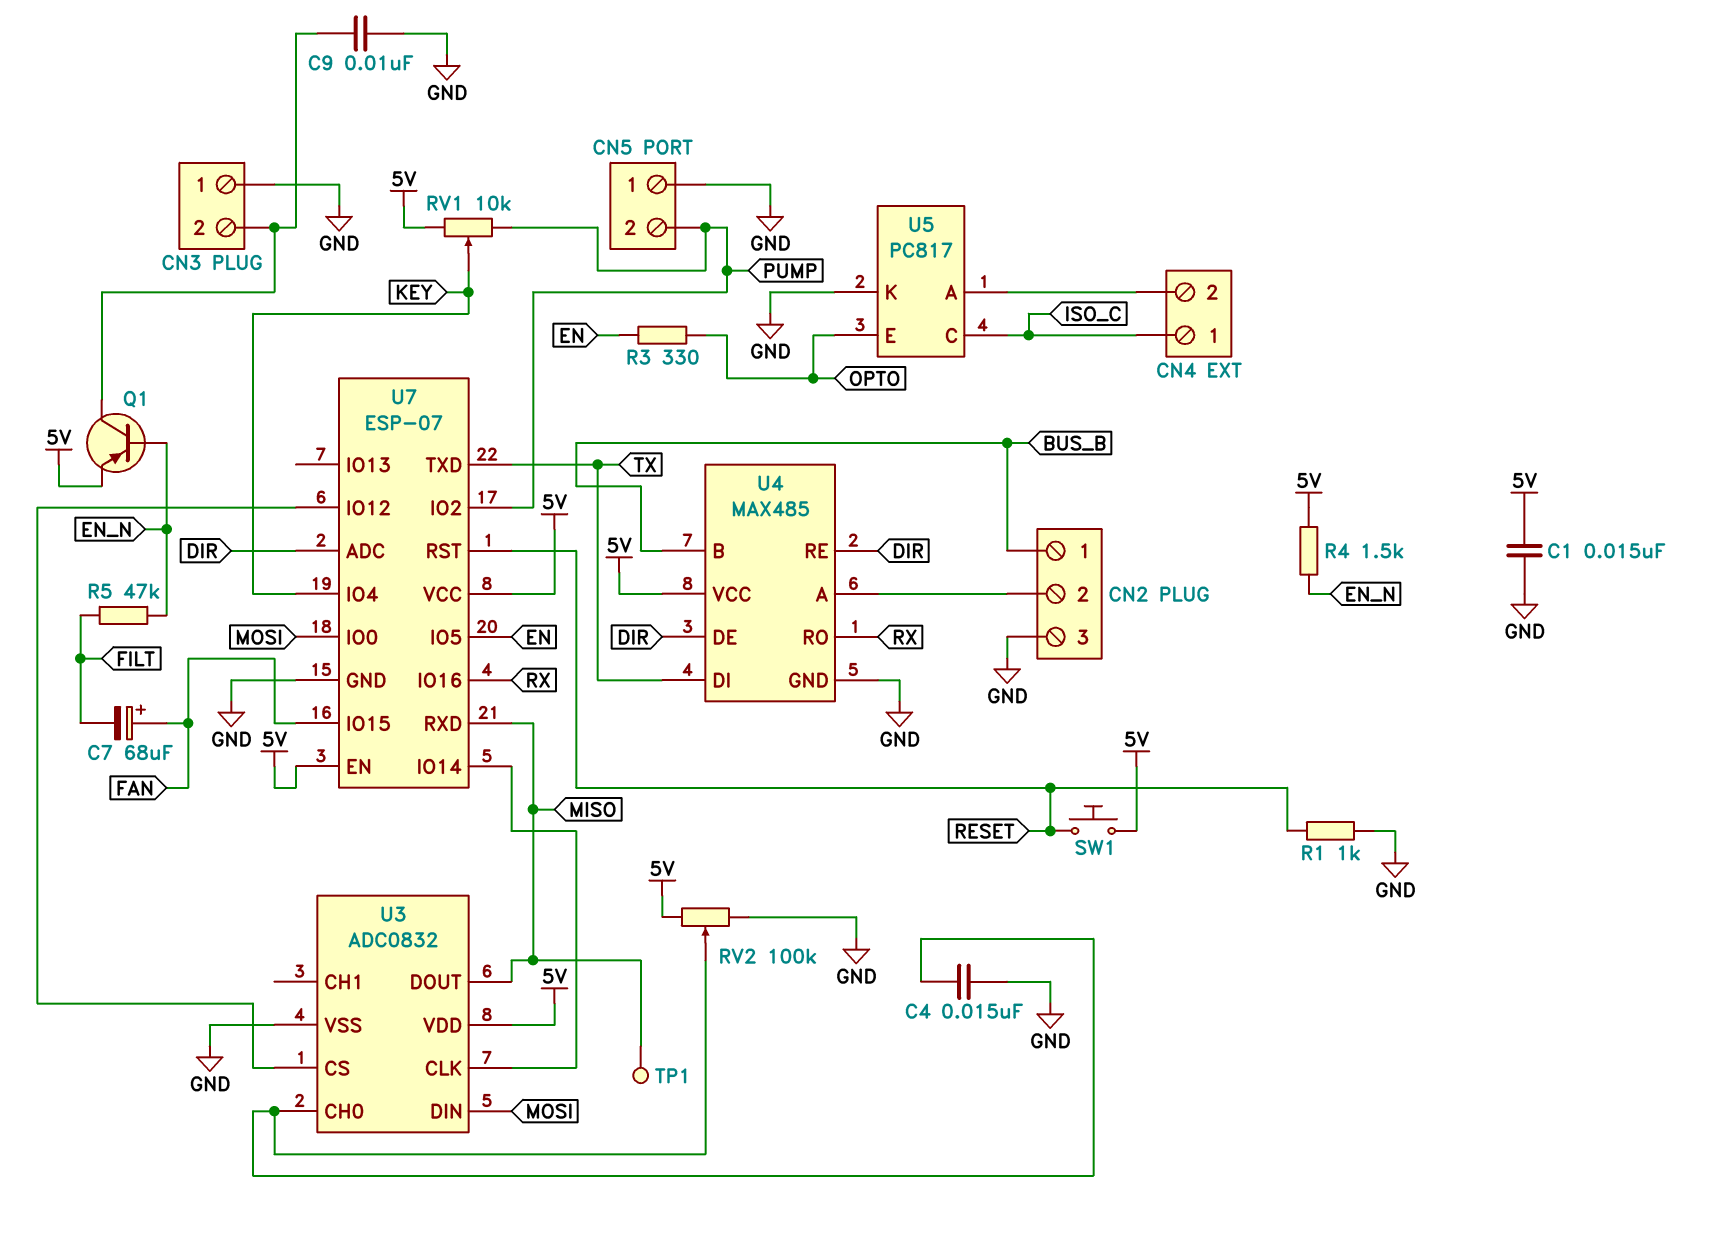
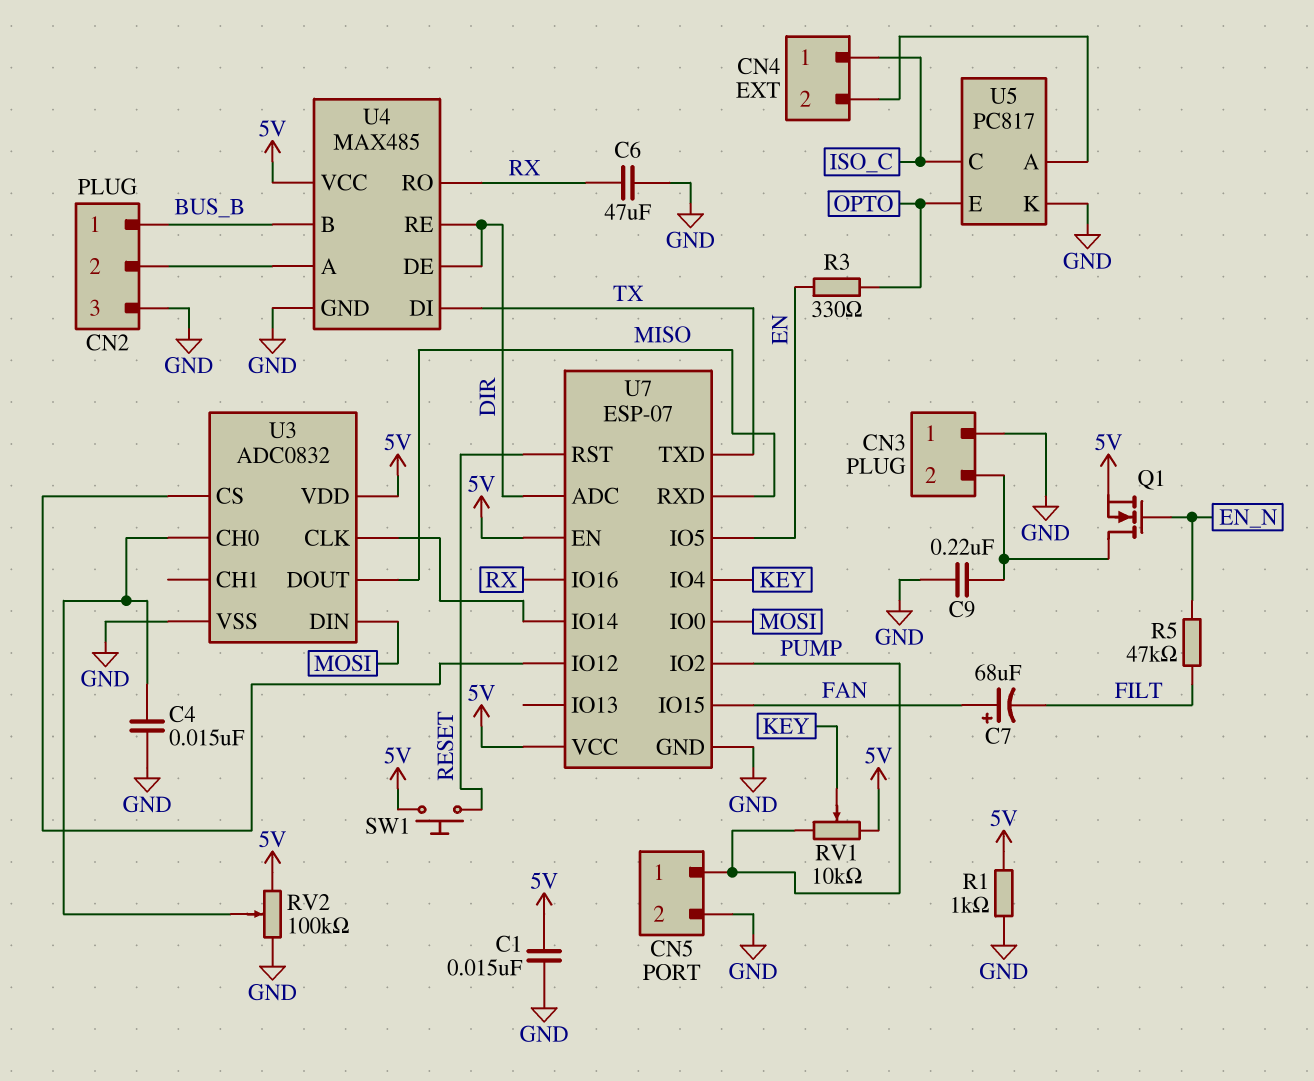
C6: none -> 47uF (GND, RX)
C9: 10nF (CN3/2, GND) -> 220nF (CN3/2, GND)
CN5 pin 1: GND -> PUMP
CN5 pin 2: PUMP -> GND
Q1: PNP (B EN_N, C CN3/2, E 5V) -> NMOS (G EN_N, D CN3/2, S 5V)
R1: 1k (GND, RESET) -> 1k (5V, GND)
R4: 1.5k (5V, EN_N) -> none
TP1: test point (MISO) -> none

